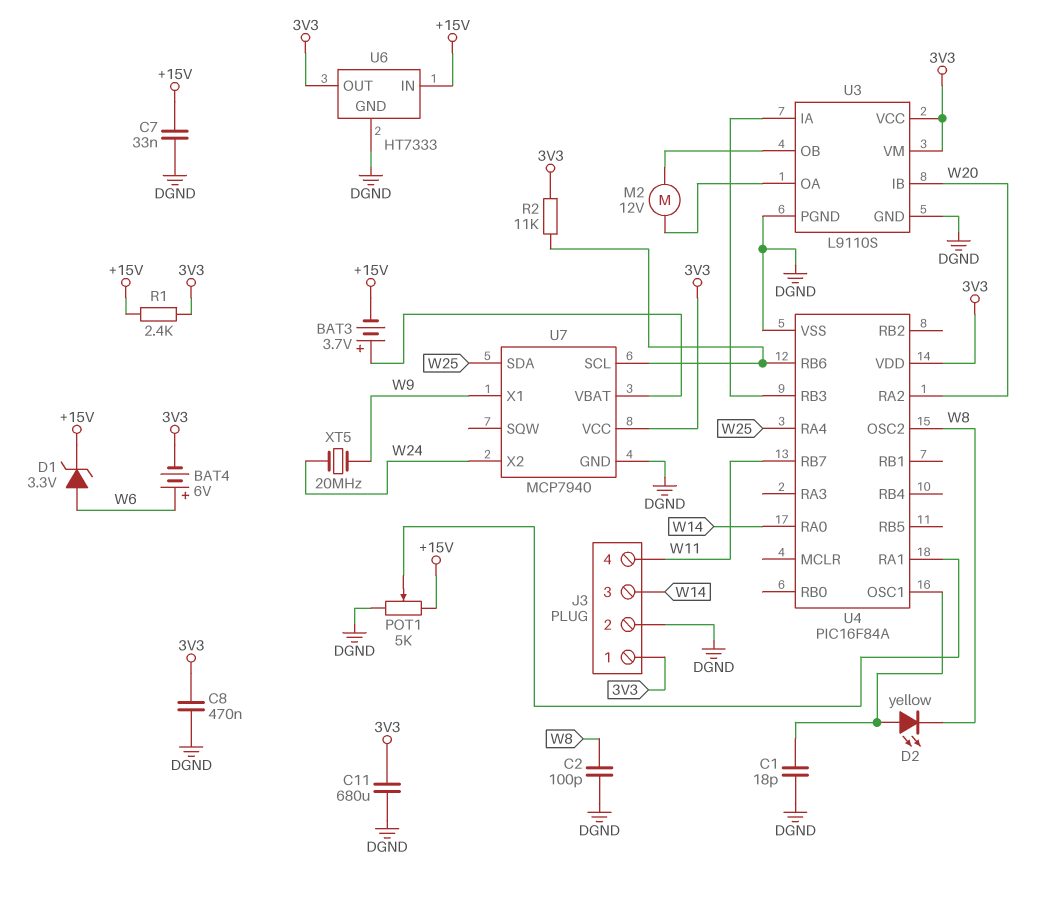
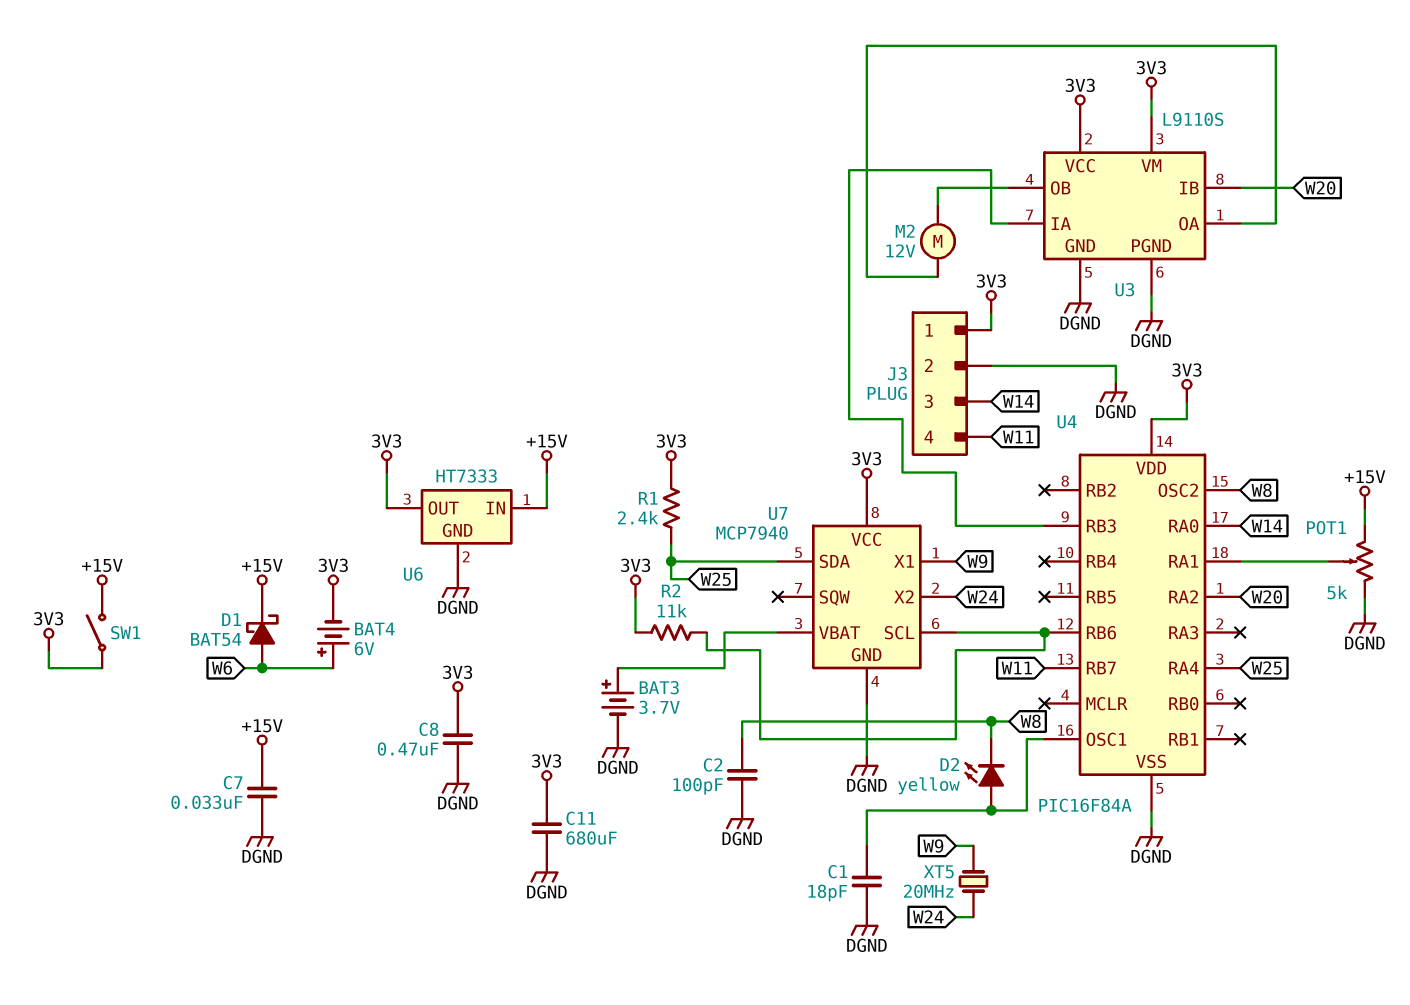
BAT3: 3.7V (plus U7/VBAT, minus +15V) -> 3.7V (plus U7/VBAT, minus DGND)
D1: zener 3.3V (A W6, K +15V) -> schottky BAT54 (A W6, K +15V)
R1: 2.4k (+15V, 3V3) -> 2.4k (3V3, W25)
SW1: none -> switch (+15V, 3V3)

